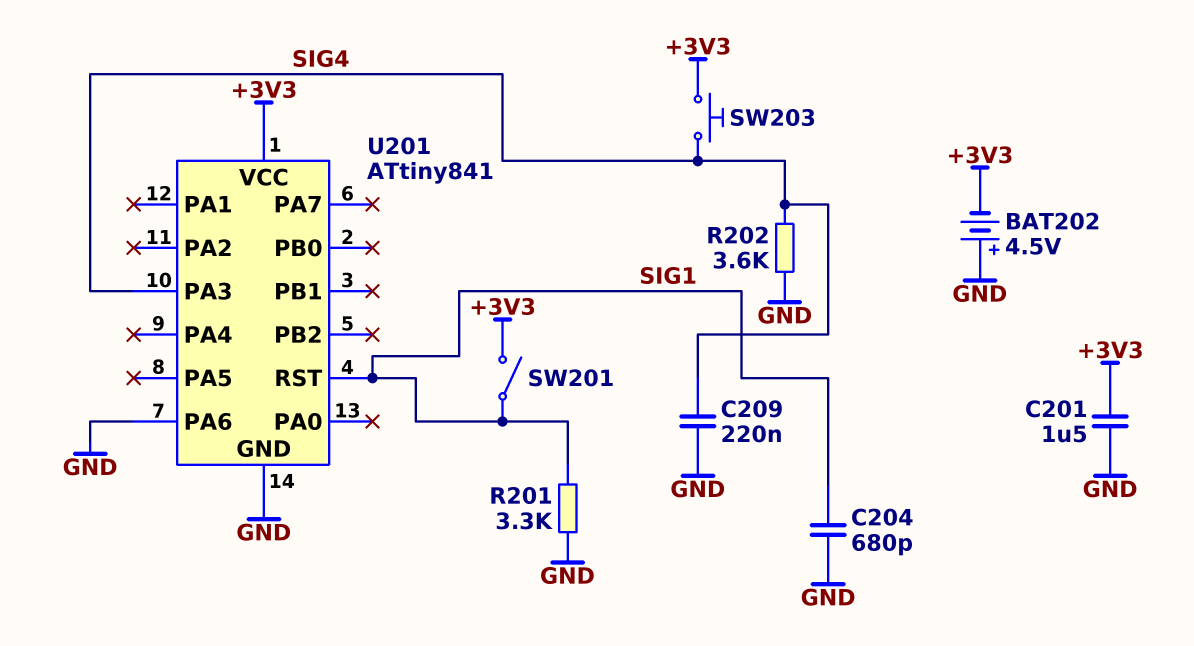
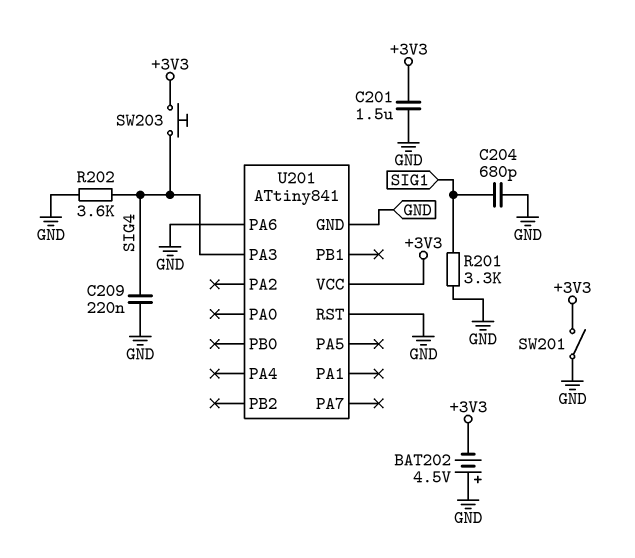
SW201: switch (+3V3, SIG1) -> switch (+3V3, GND)
U201 pin RST: SIG1 -> GND

